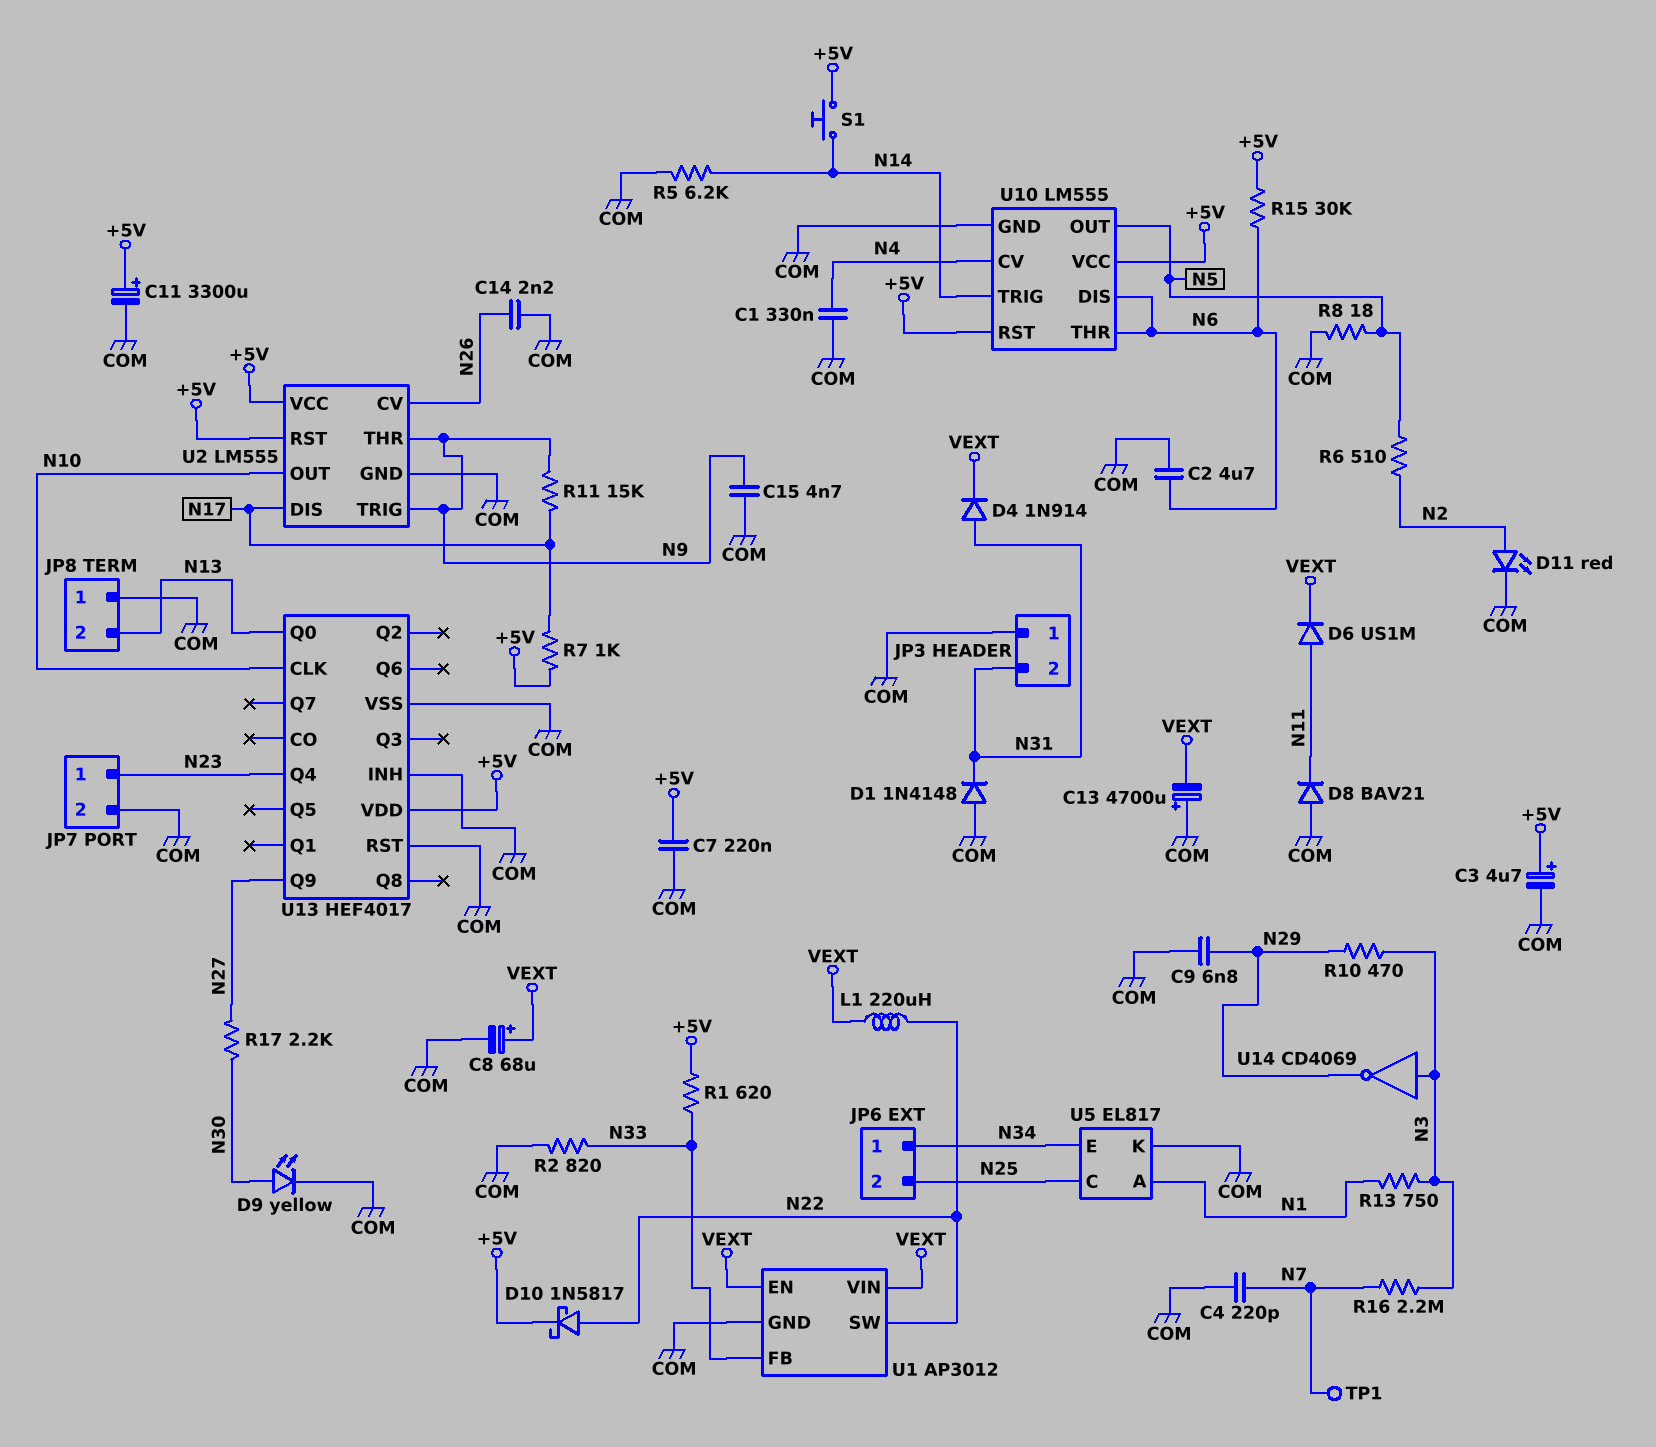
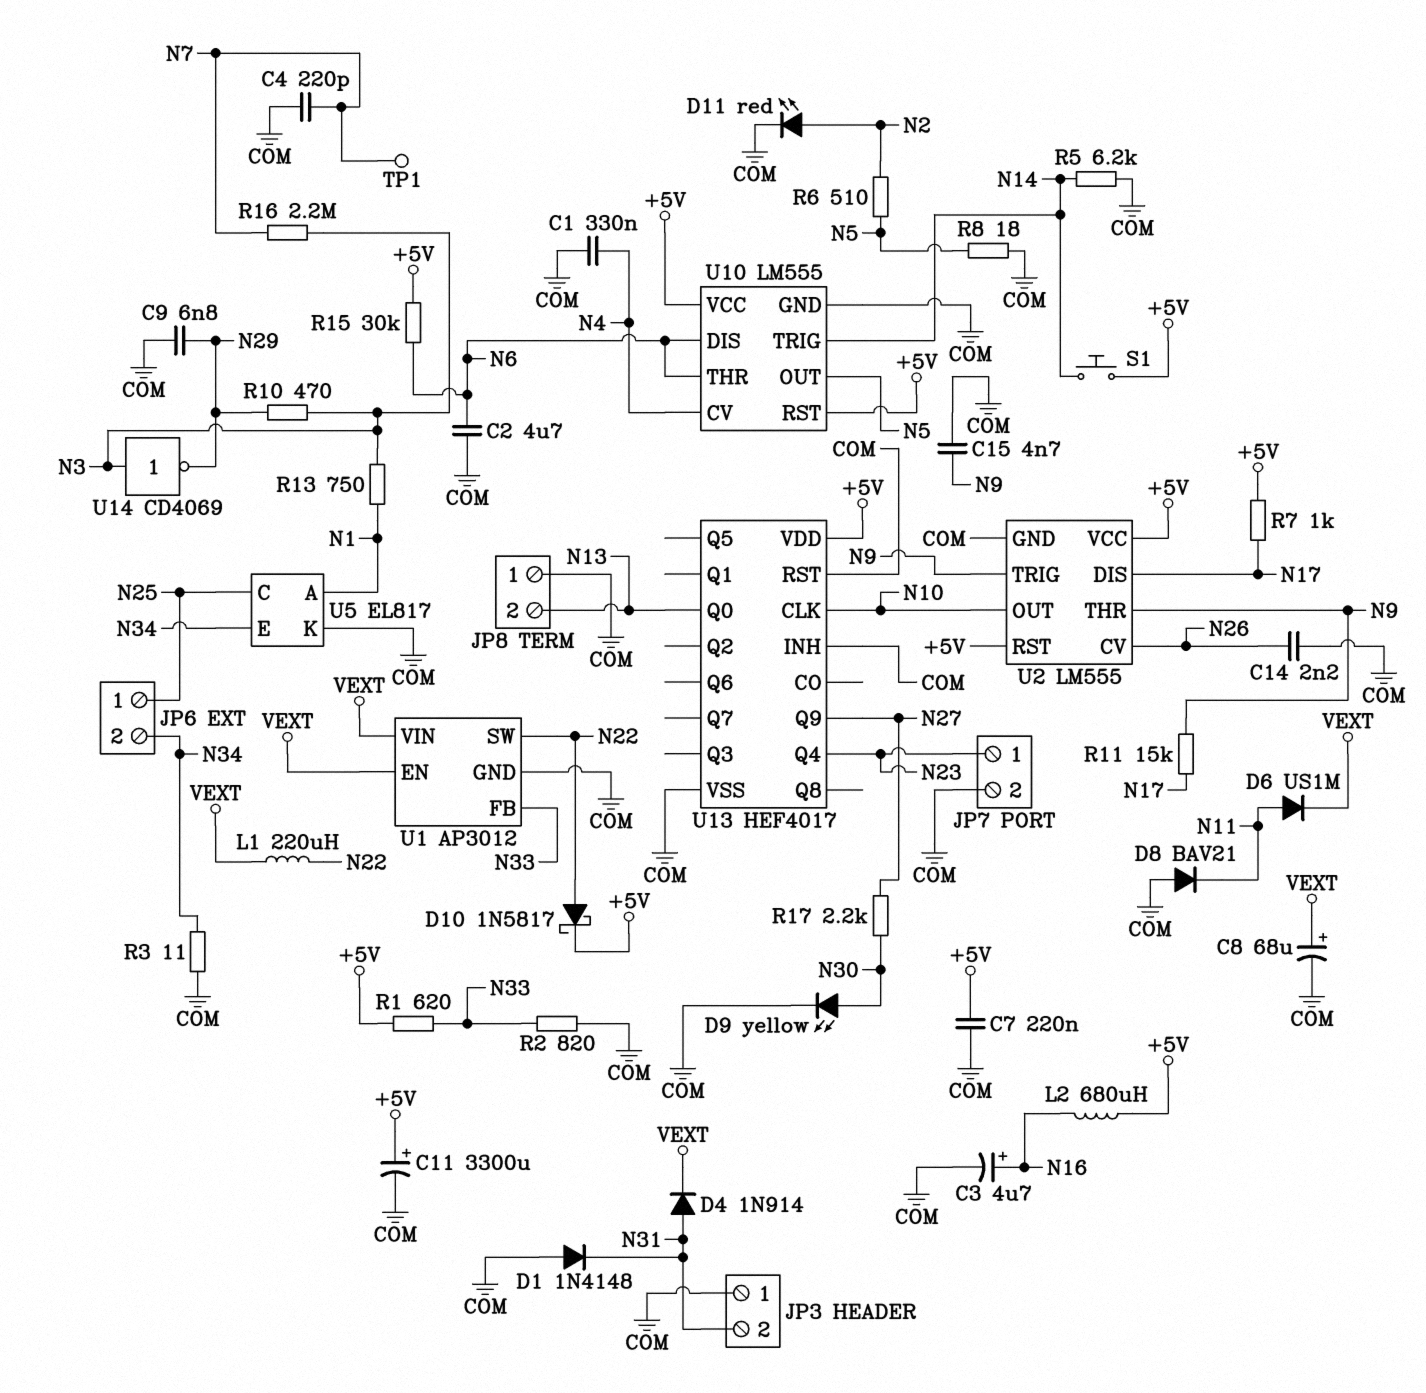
C3: 4.7uF (plus +5V, minus COM) -> 4.7uF (plus N16, minus COM)
C13: 4700uF (plus COM, minus VEXT) -> none
JP6 pin 1: N34 -> N25
JP6 pin 2: N25 -> N34
L2: none -> 680uH (+5V, N16)
R3: none -> 11 (COM, N34)

